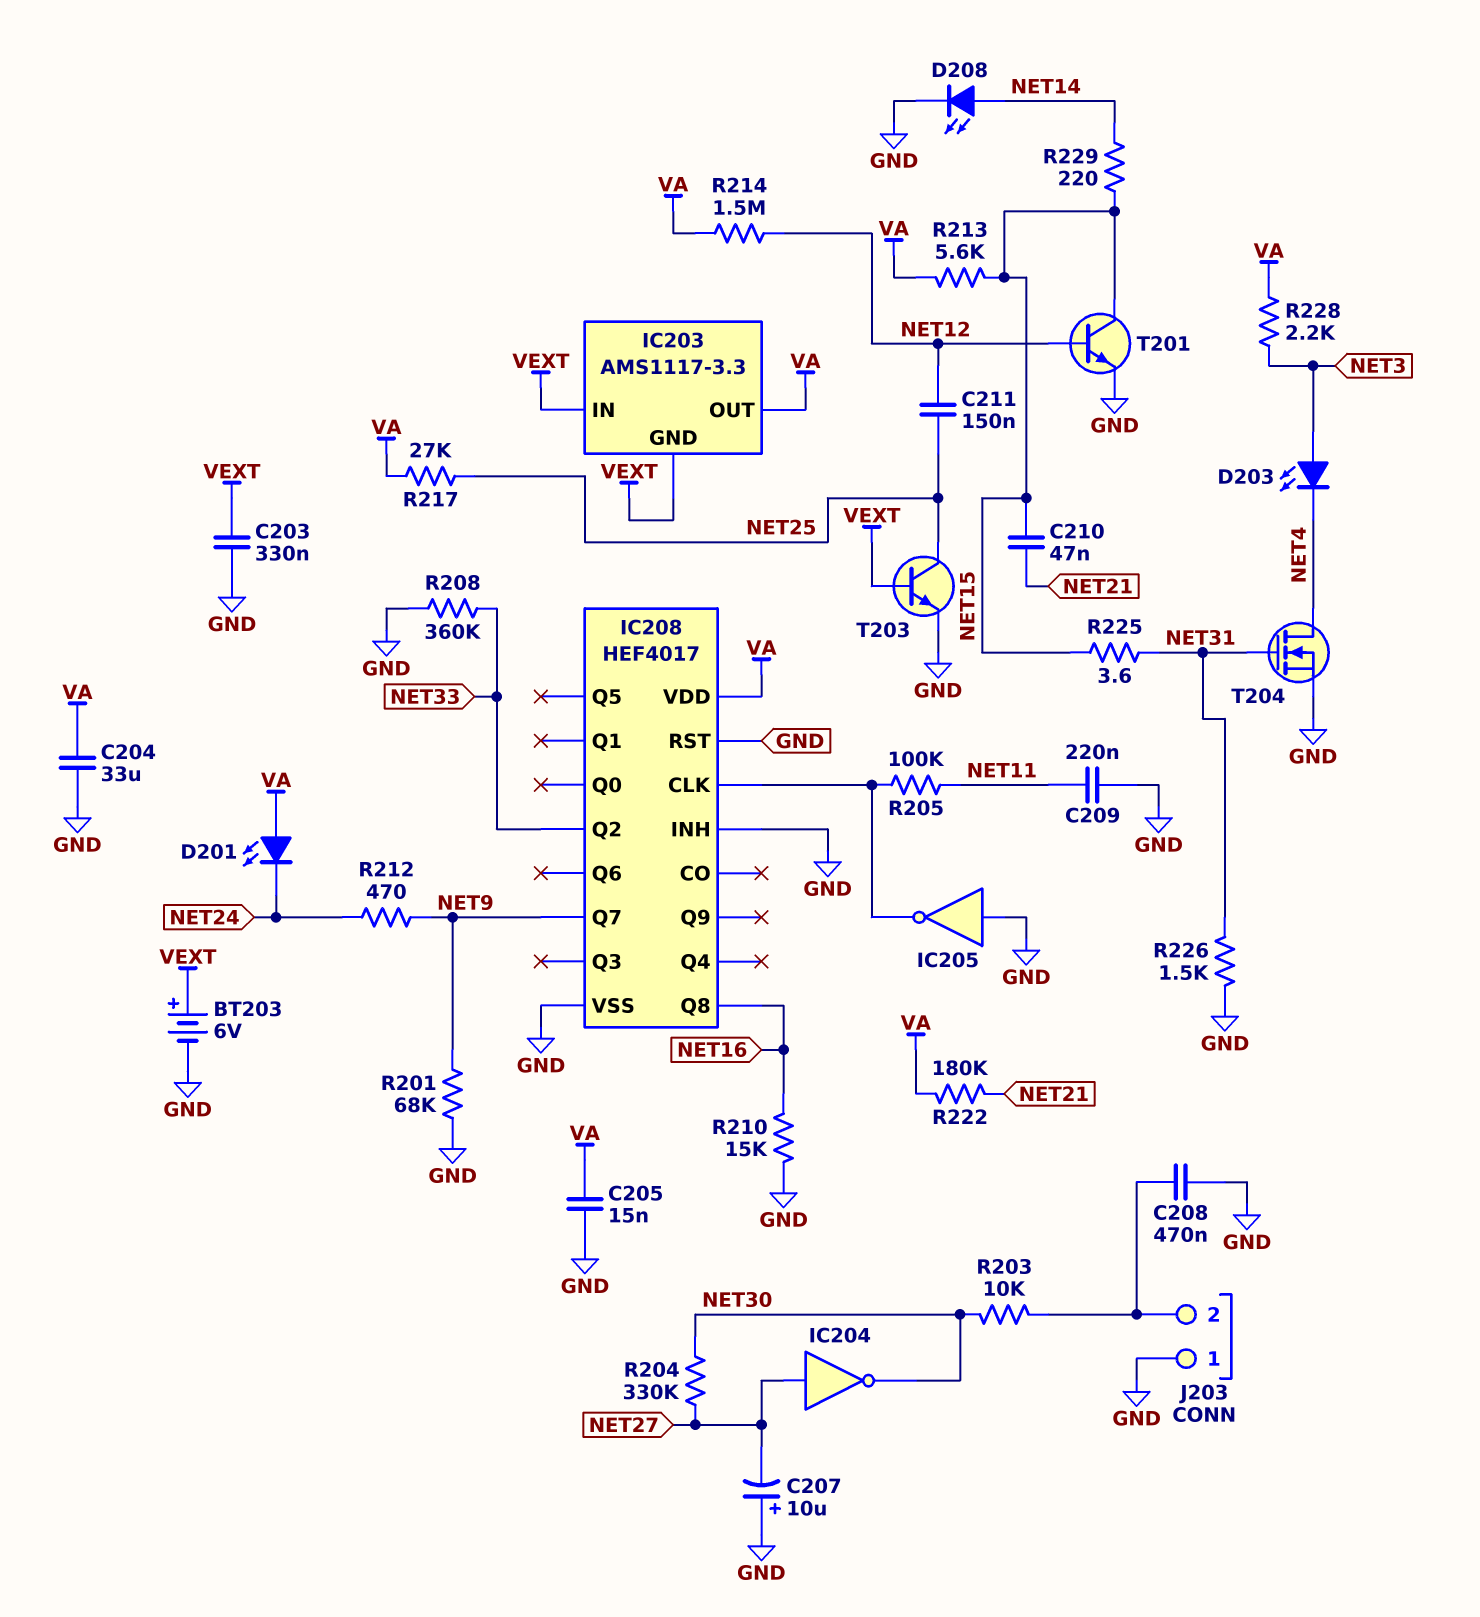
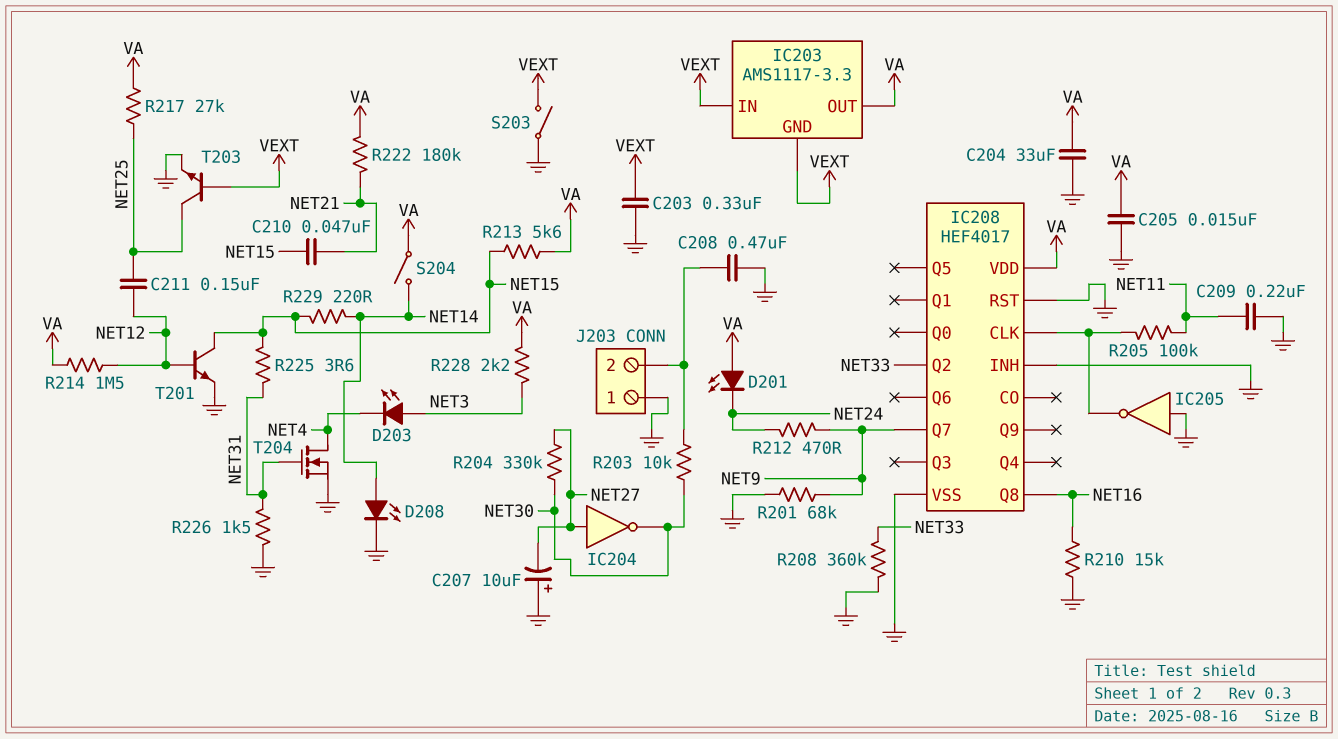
BT203: 6V (plus VEXT, minus GND) -> none
S203: none -> switch (GND, VEXT)
S204: none -> switch (NET14, VA)

